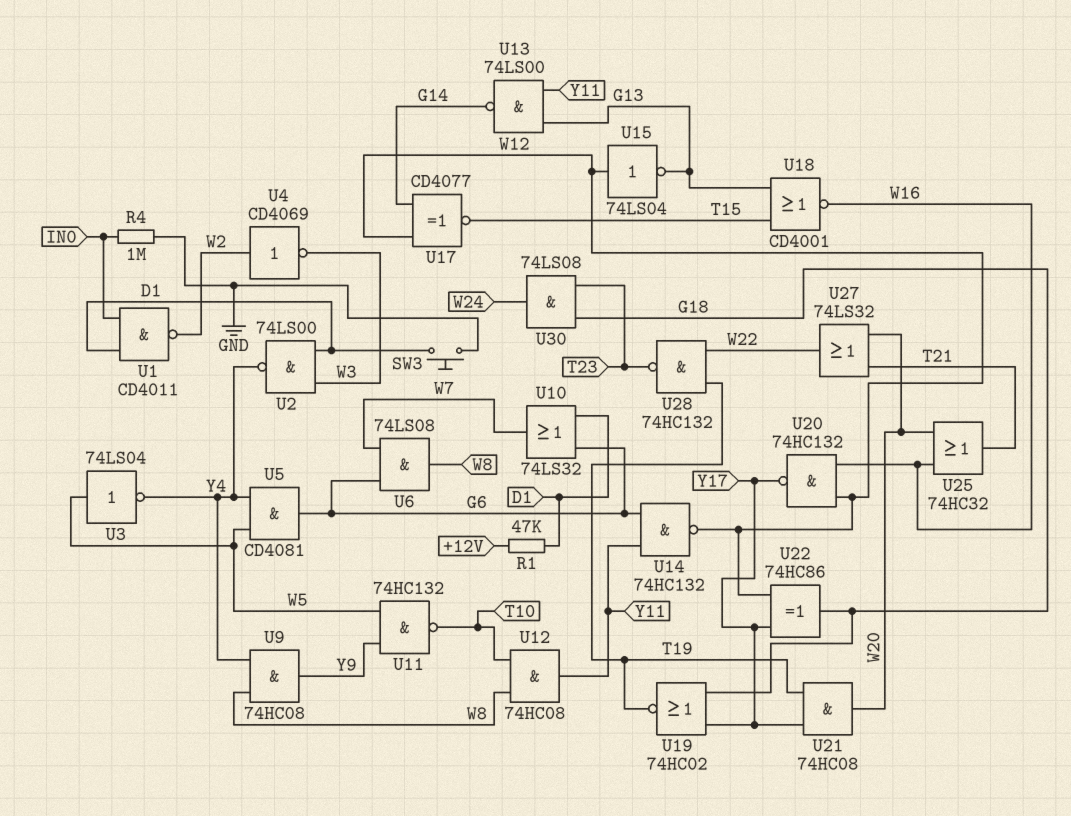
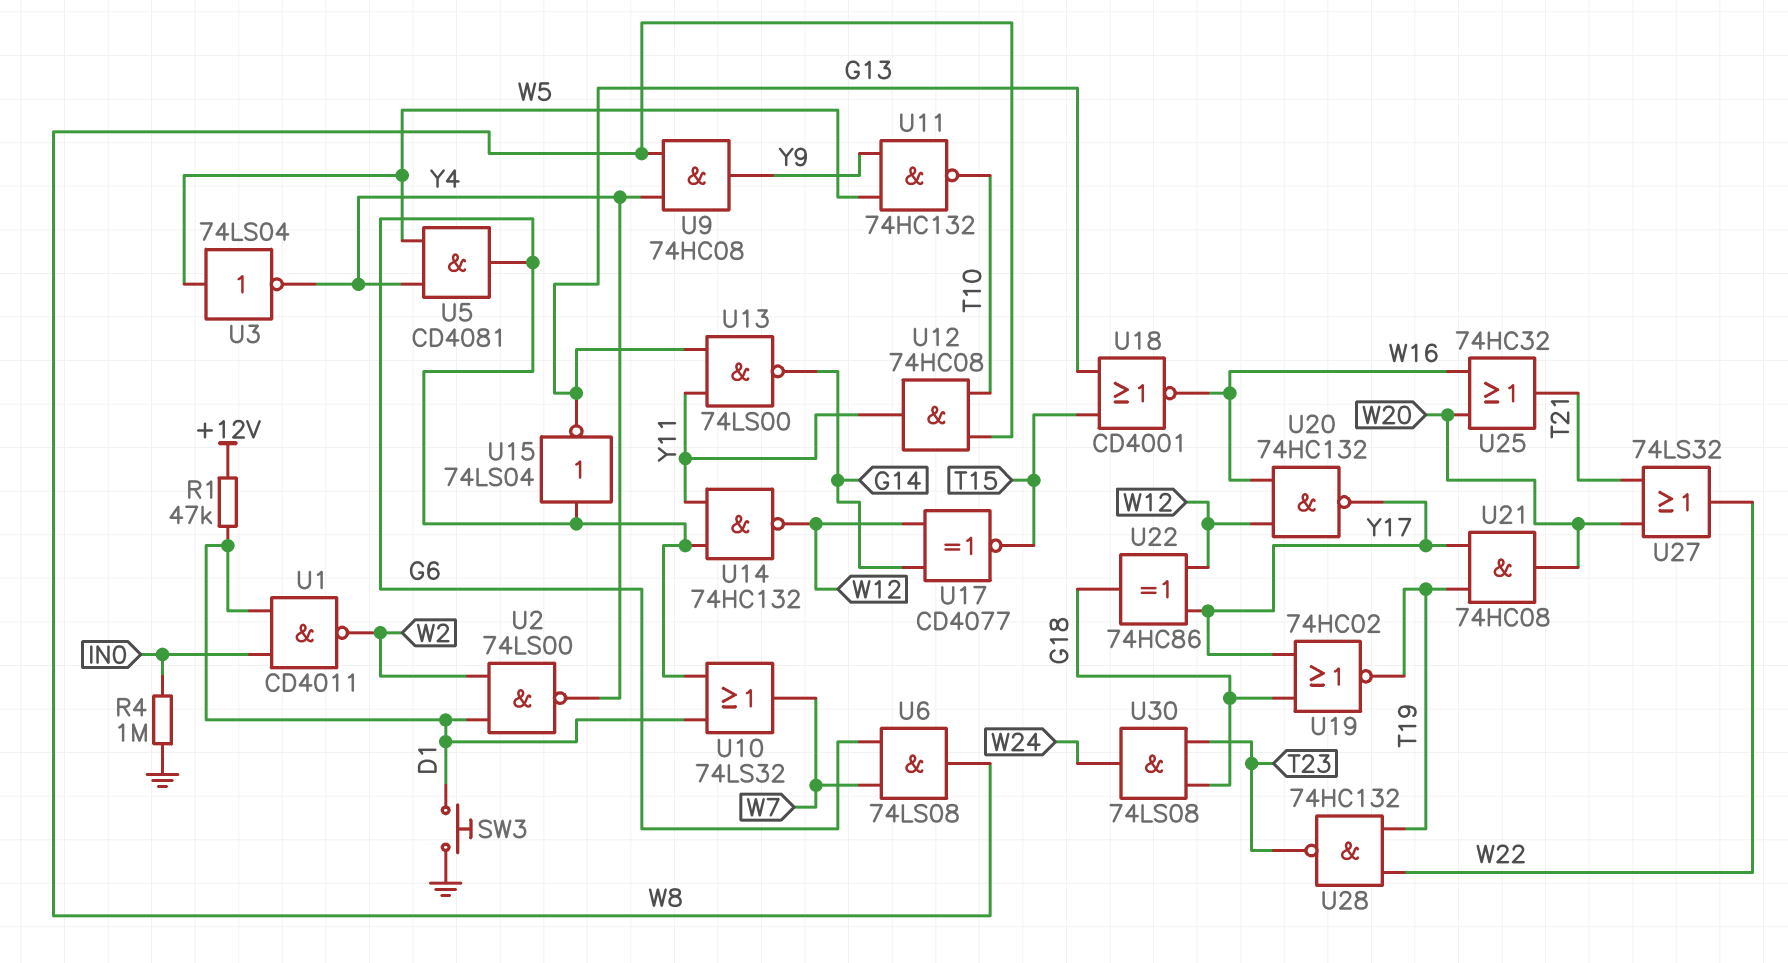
U2: NAND 74LS00 (in D1, in W3, out Y4) -> NAND 74LS00 (in D1, in W2, out Y4)
U4: NOT CD4069 (in W2, out W3) -> none
U15: NOT 74LS04 (in W12, out G13) -> NOT 74LS04 (in G6, out G13)

